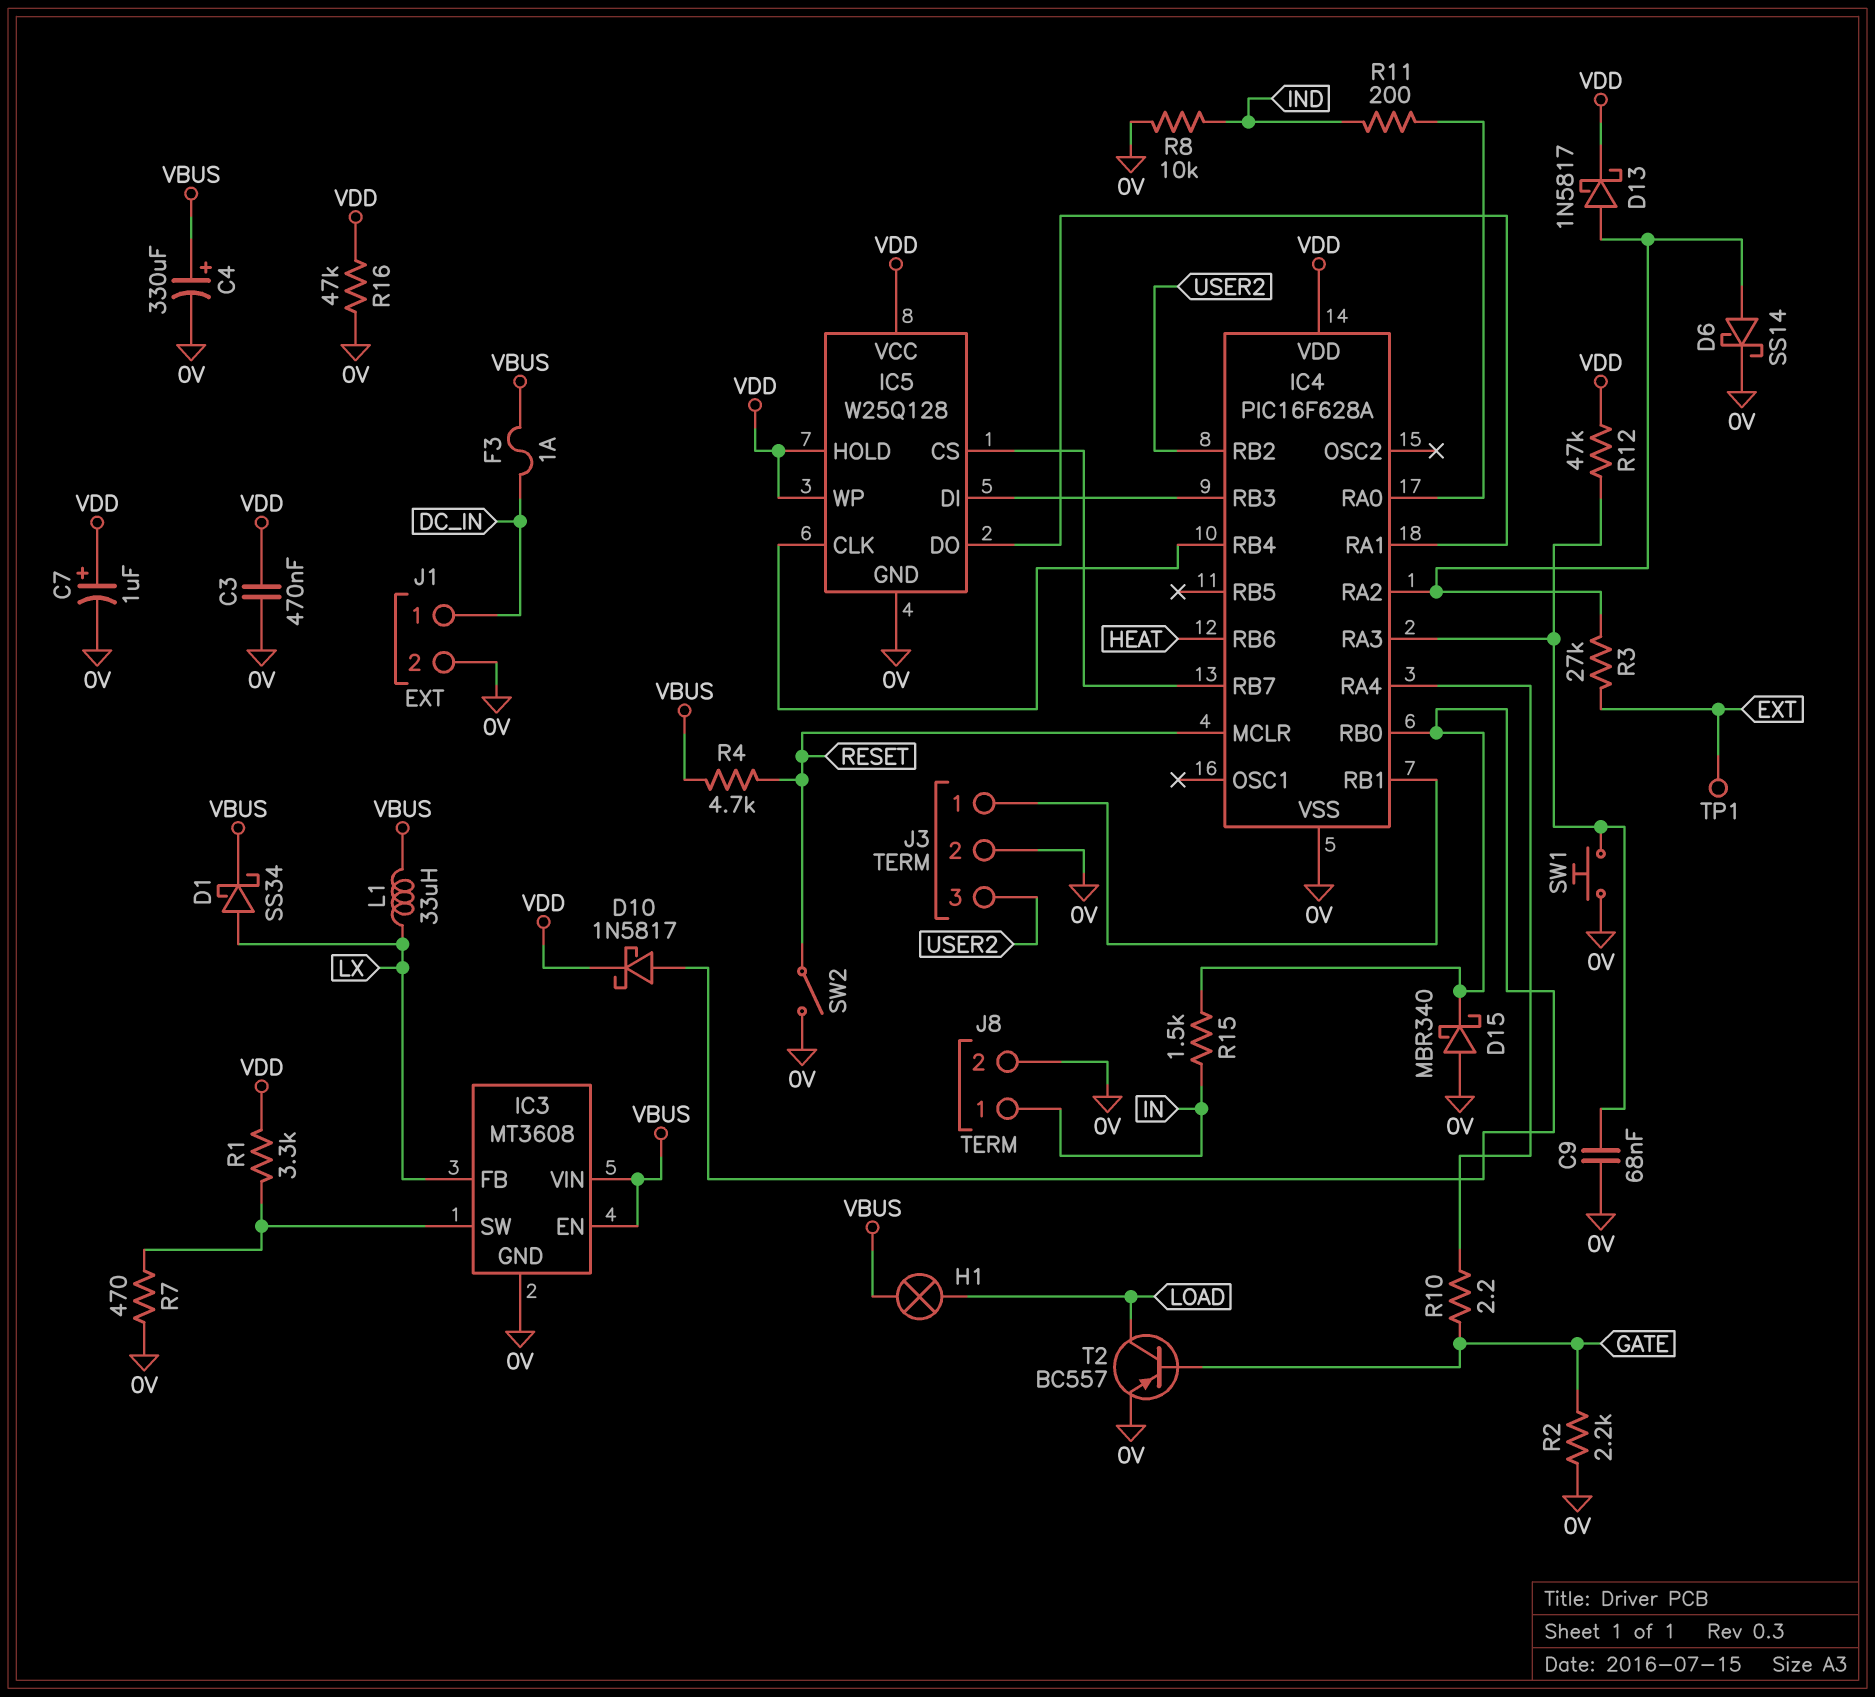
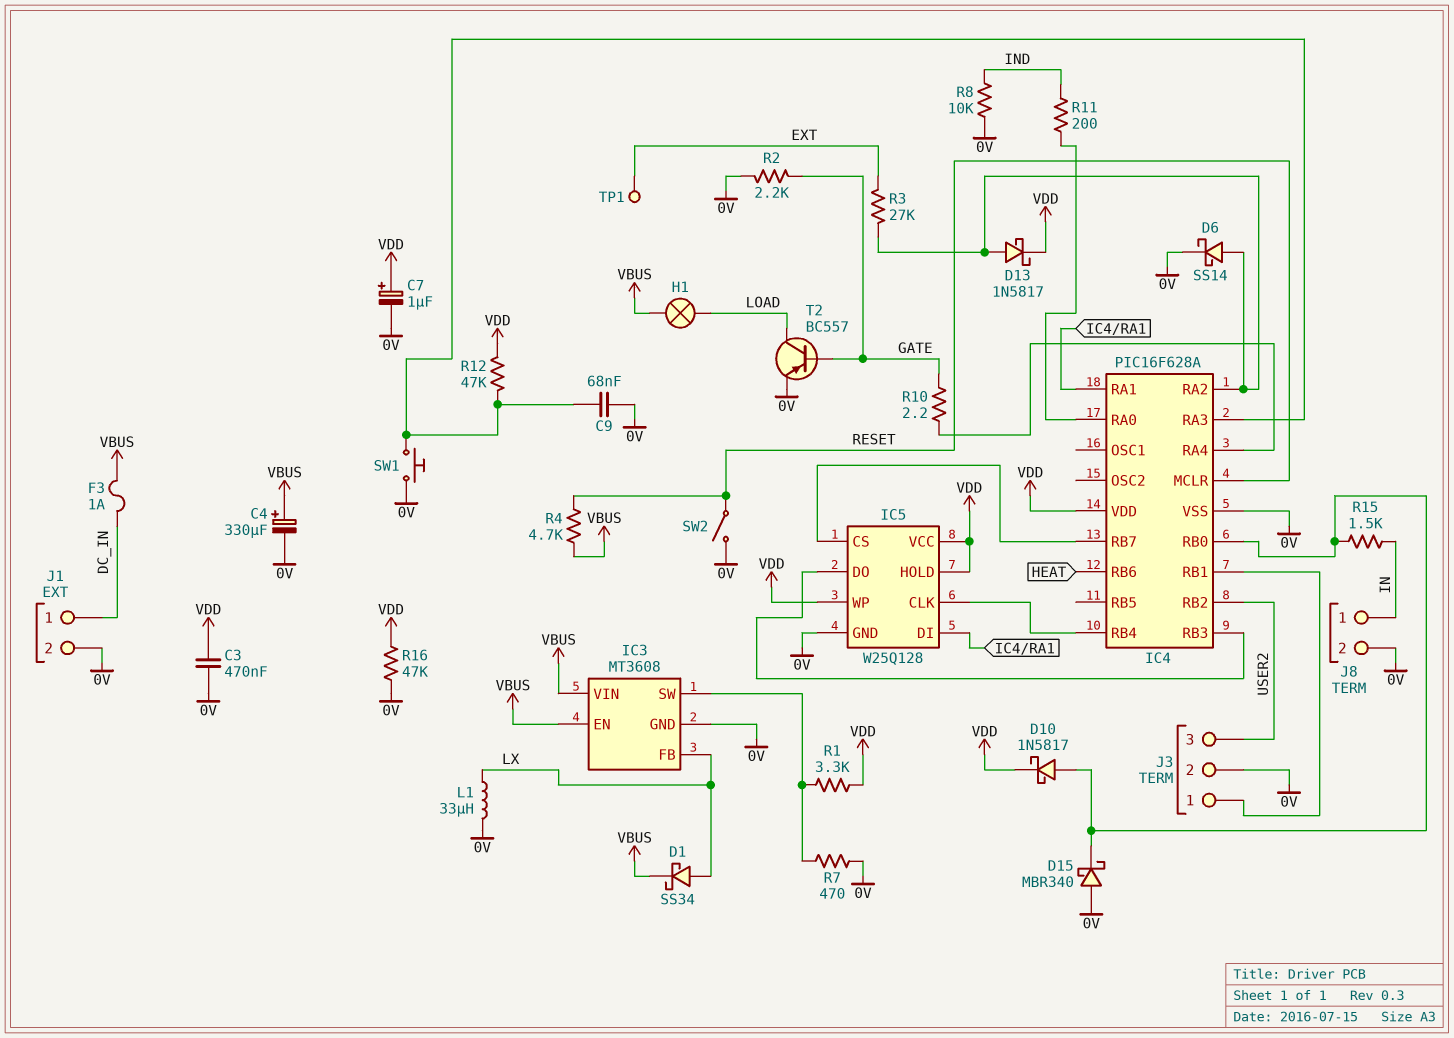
IC5 pin DI: IC4/RB3 -> IC4/RA1
IC5 pin DO: IC4/RA1 -> IC4/RB3
L1: 33uH (LX, VBUS) -> 33uH (0V, LX)

